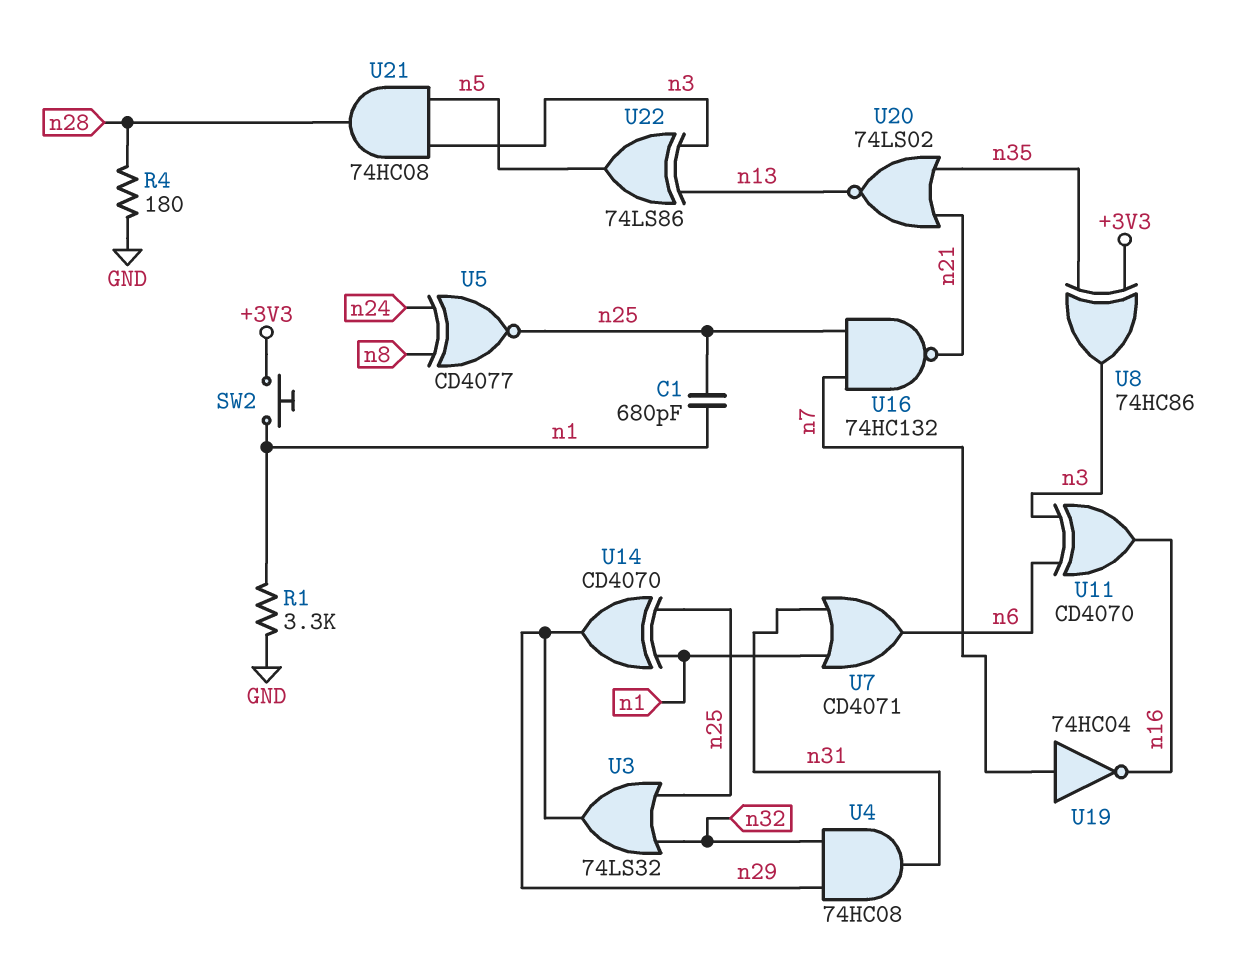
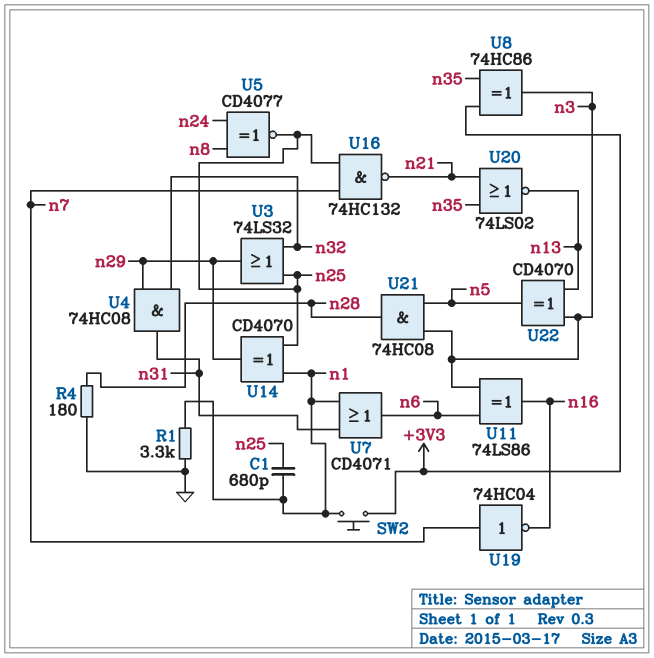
U11: XOR CD4070 (in n3, in n6, out n16) -> XOR 74LS86 (in n3, in n6, out n16)
U22: XOR 74LS86 (in n3, in n13, out n5) -> XOR CD4070 (in n3, in n13, out n5)

